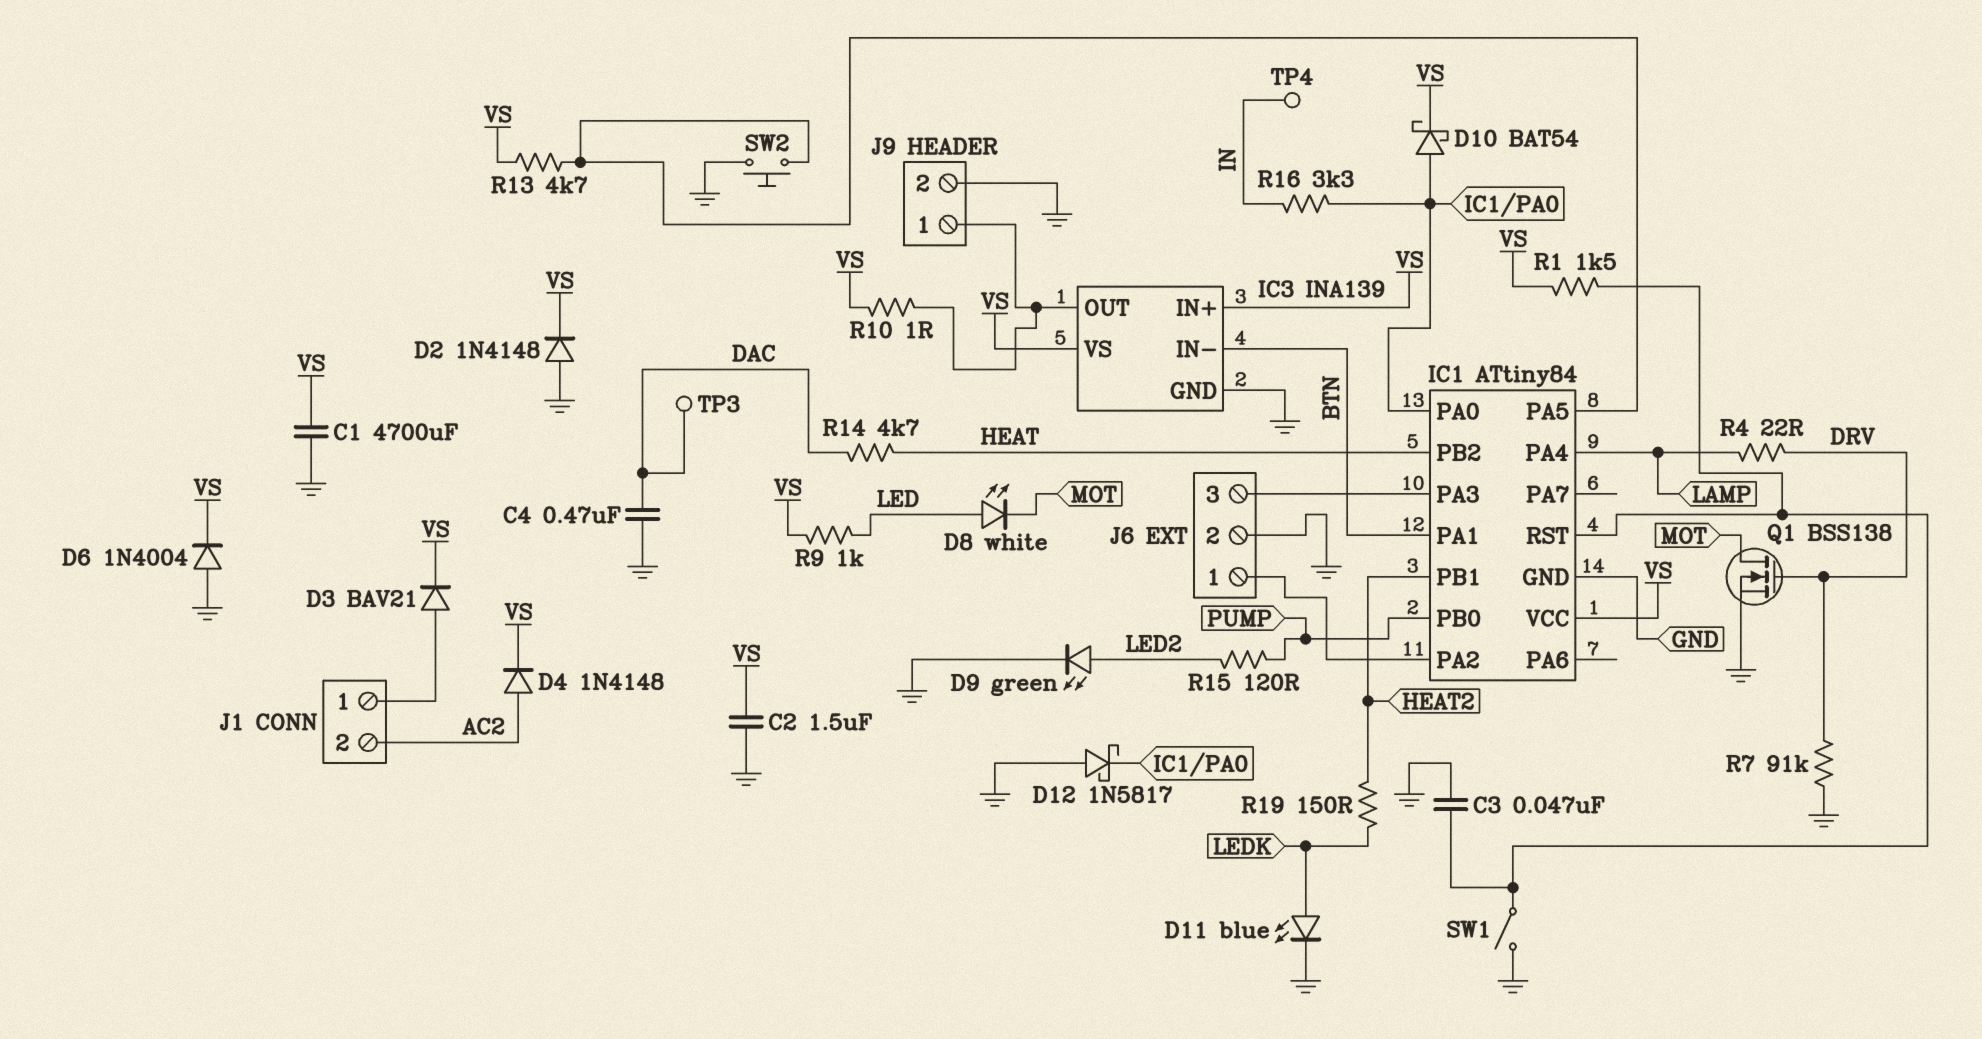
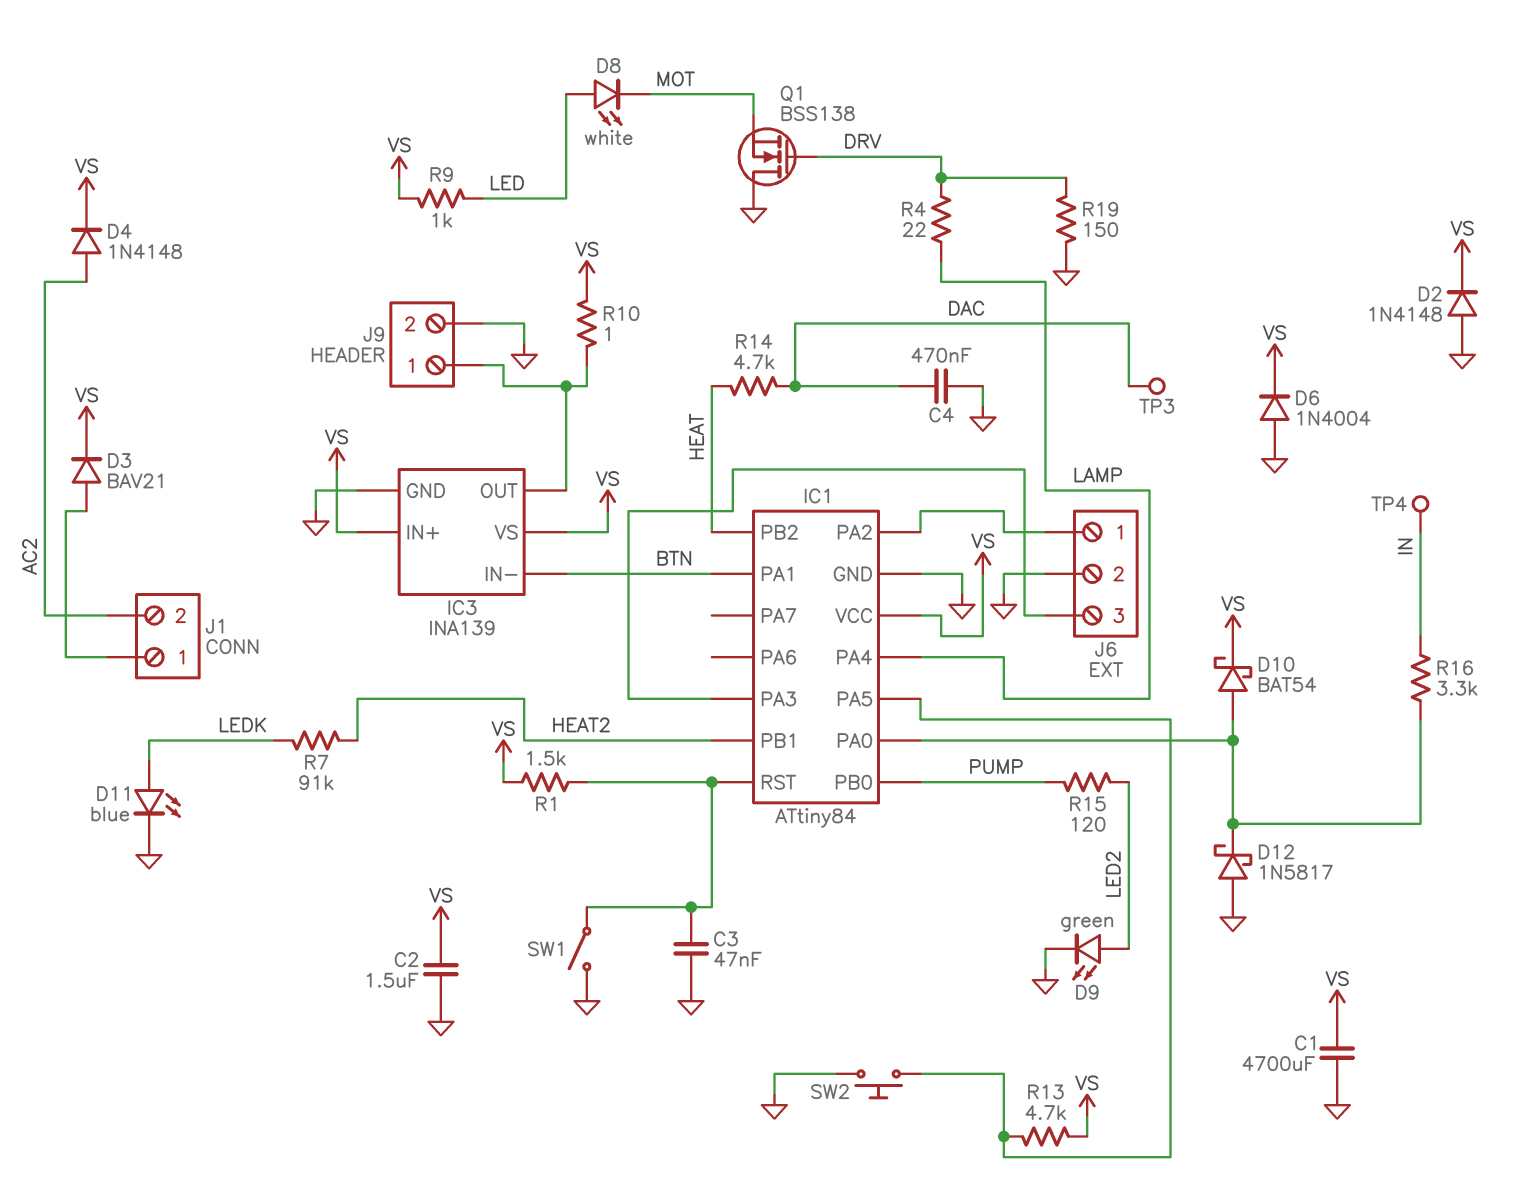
Q1: NMOS BSS138 (G DRV, D MOT, S GND) -> NMOS BSS138 (G DRV, D GND, S MOT)
R7: 91k (DRV, GND) -> 91k (HEAT2, LEDK)
R19: 150 (HEAT2, LEDK) -> 150 (DRV, GND)

